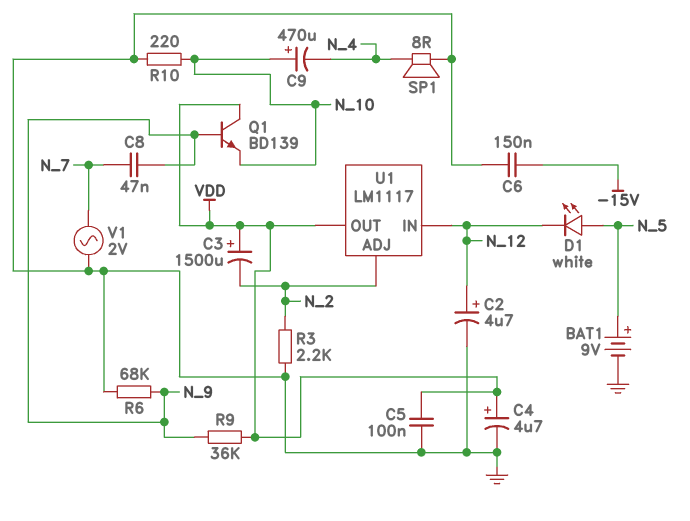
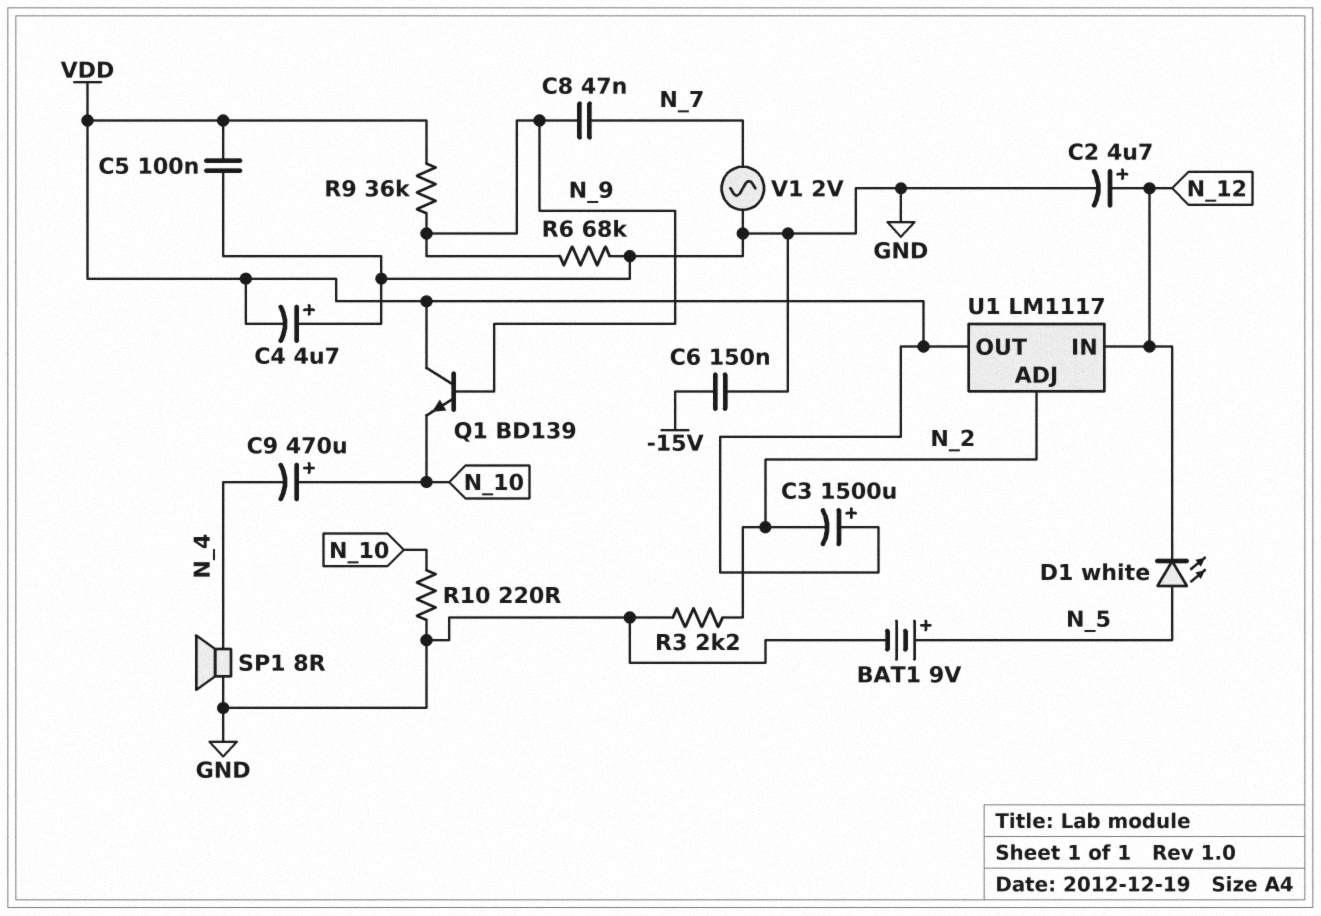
C4: 4.7uF (plus VDD, minus GND) -> 4.7uF (plus GND, minus VDD)

